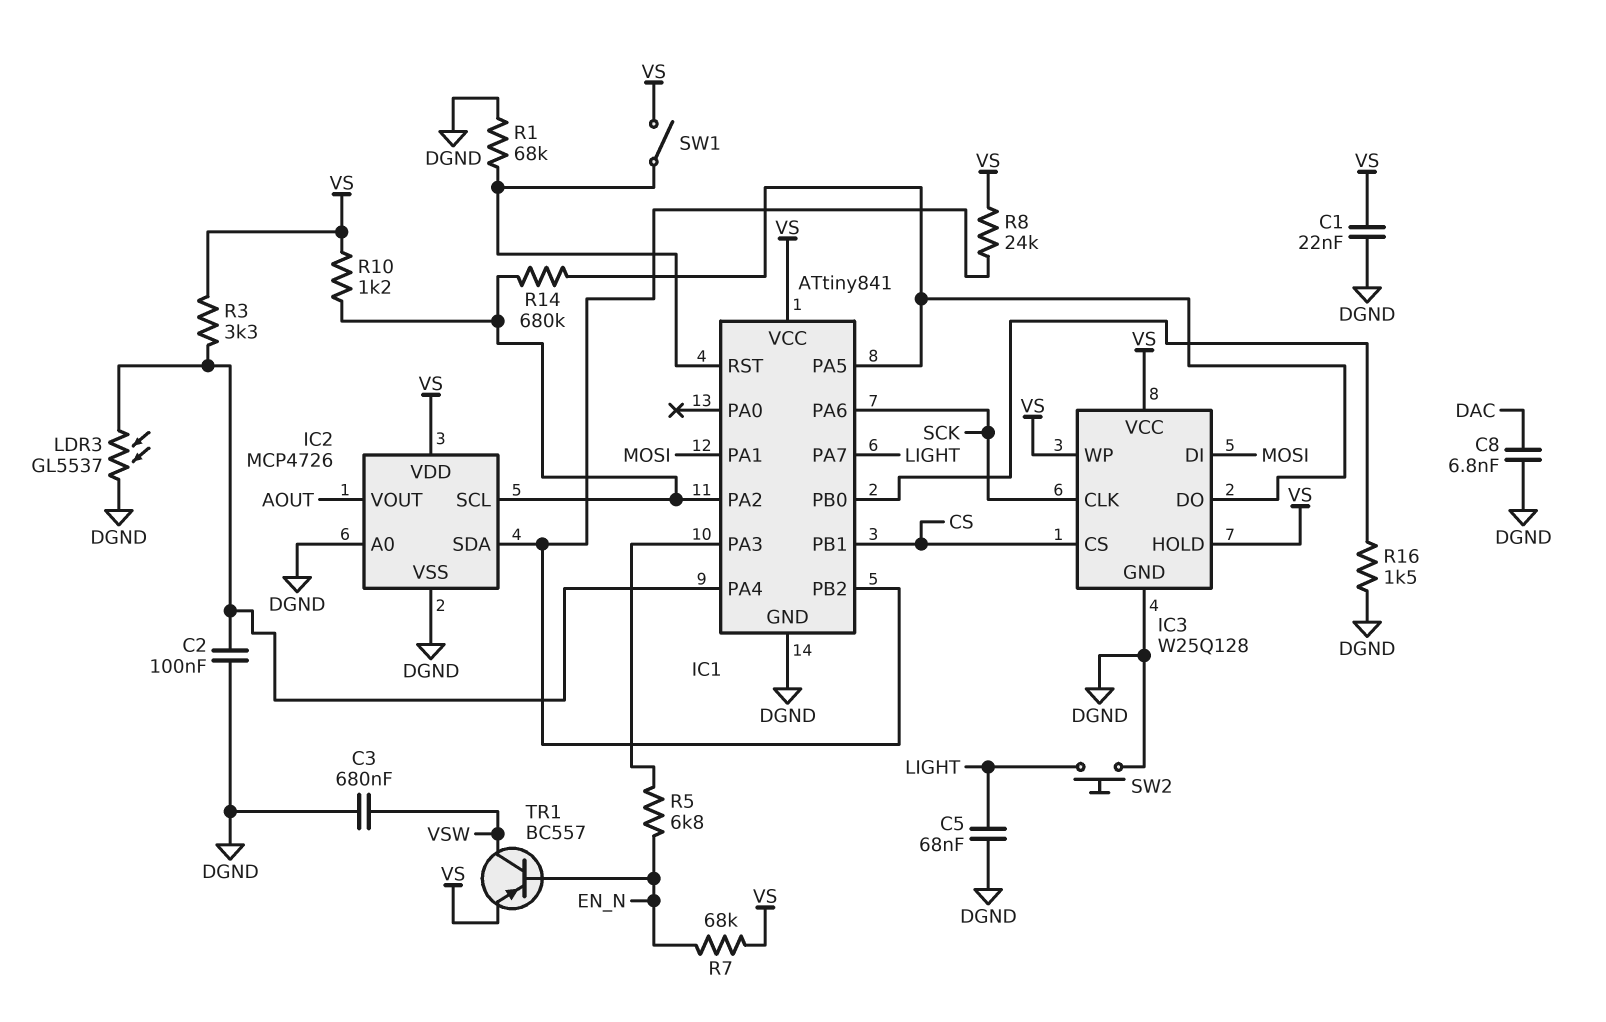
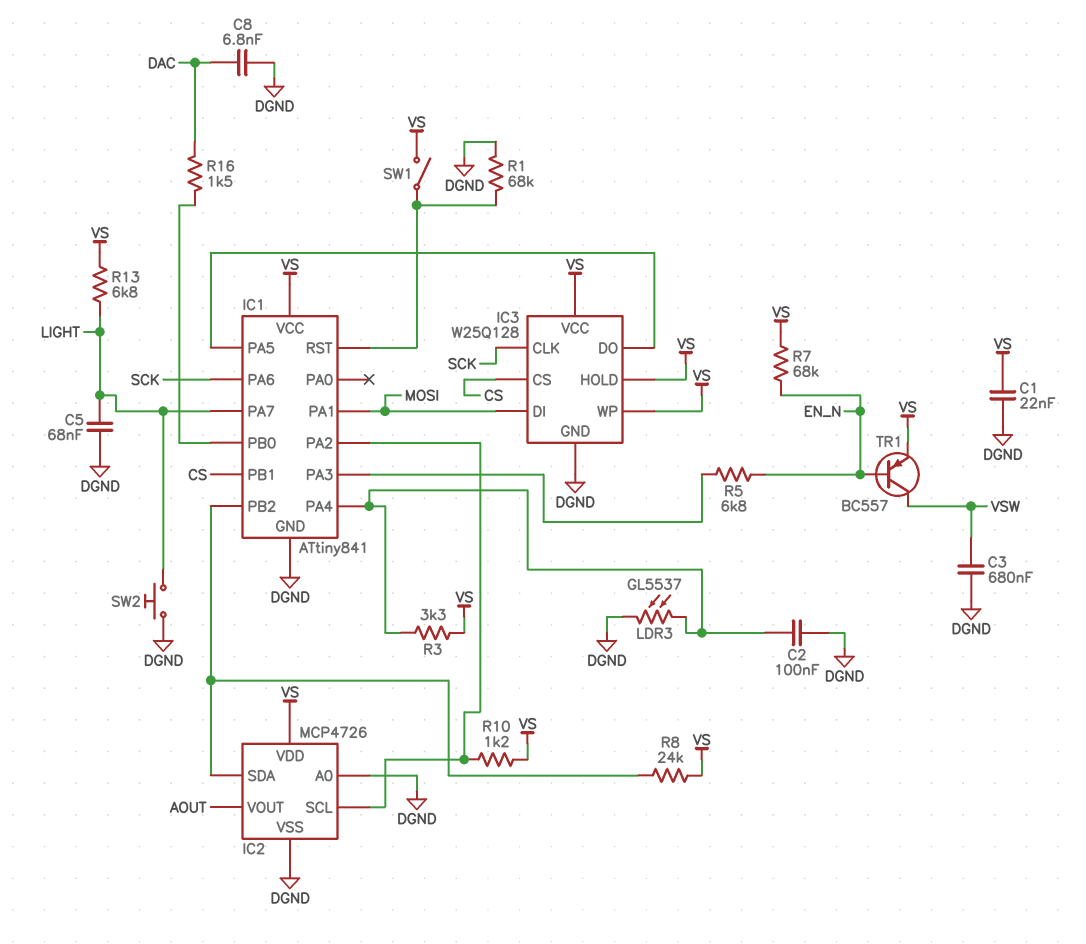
R13: none -> 6.8k (LIGHT, VS)
R14: 680k (IC1/PA2, IC1/PA5) -> none
R16: 1.5k (DGND, IC1/PB0) -> 1.5k (DAC, IC1/PB0)

